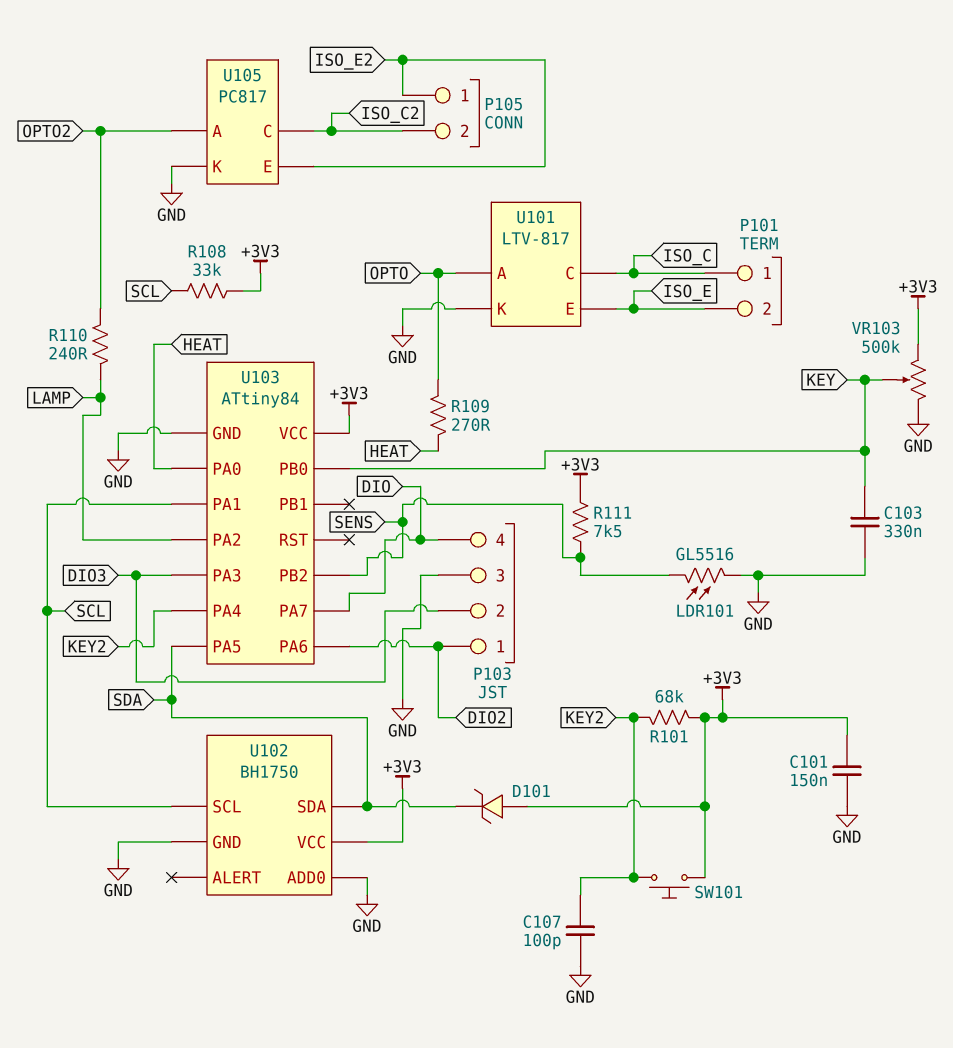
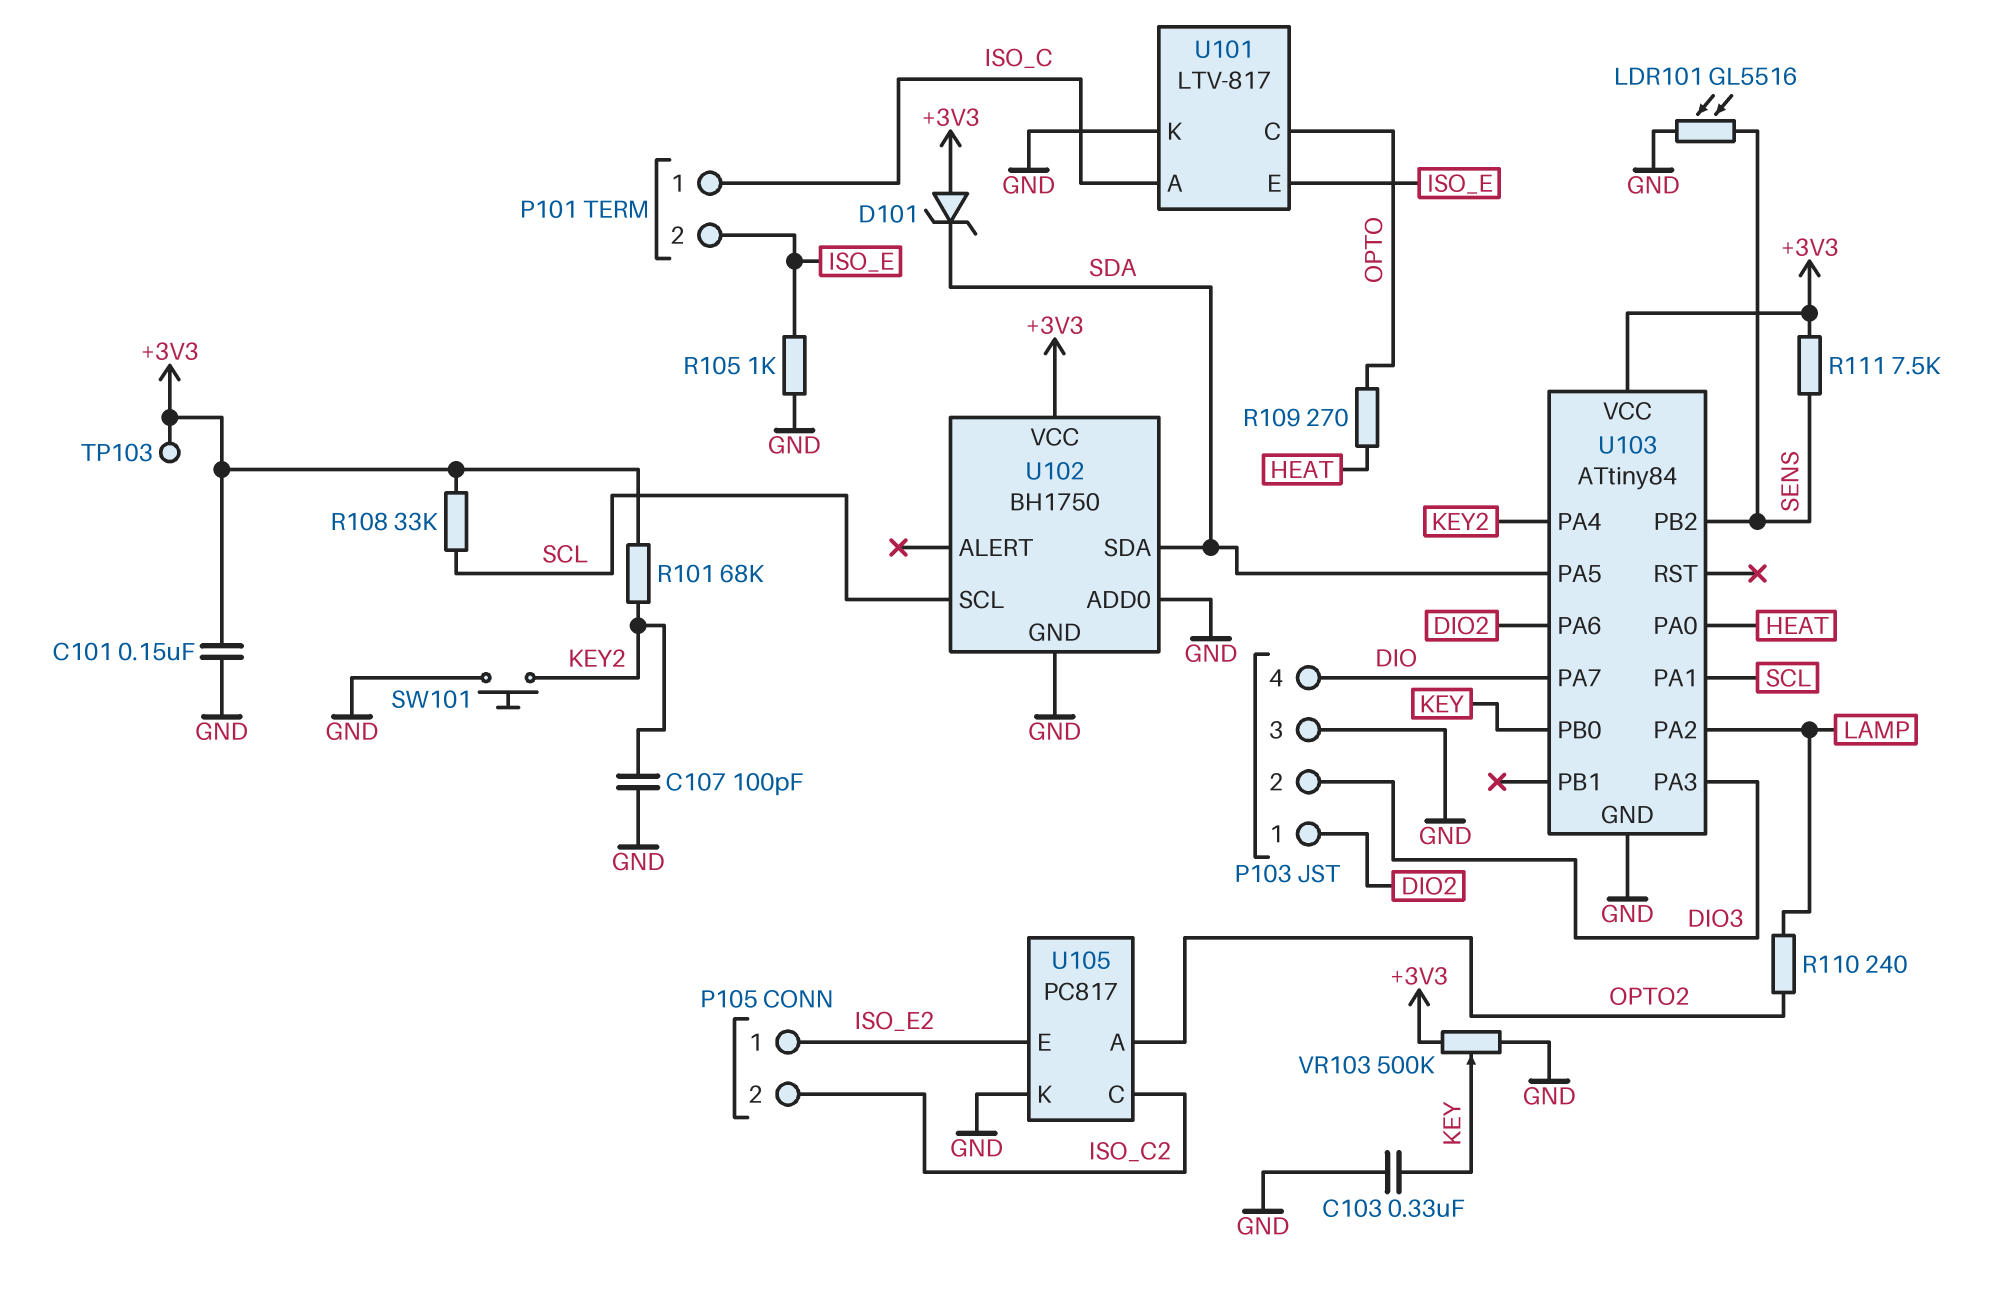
R105: none -> 1k (GND, ISO_E)
SW101: button (+3V3, KEY2) -> button (GND, KEY2)
TP103: none -> test point (+3V3)
U101 pin A: OPTO -> ISO_C
U101 pin C: ISO_C -> OPTO

